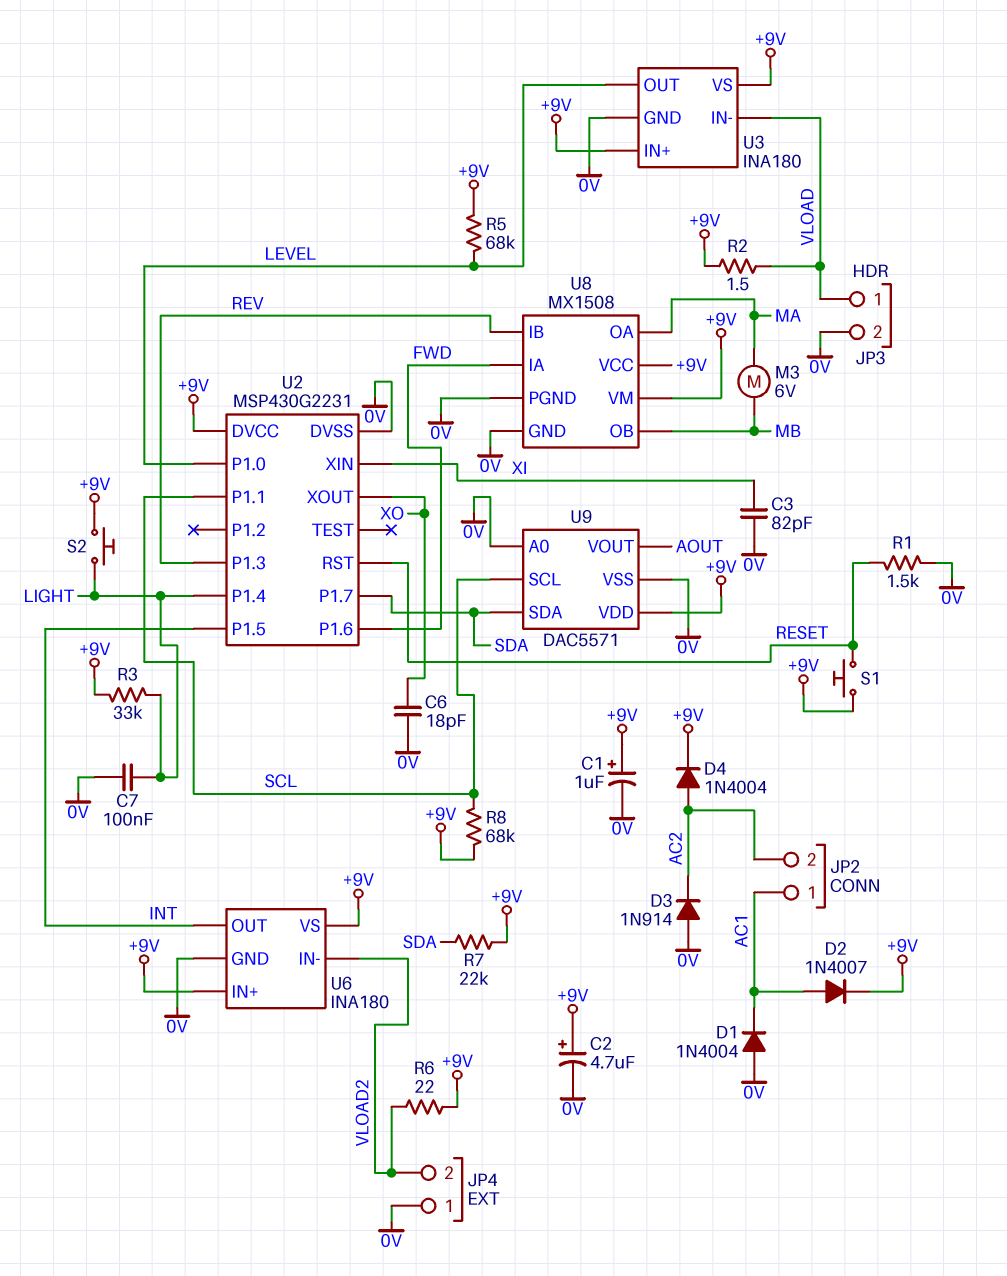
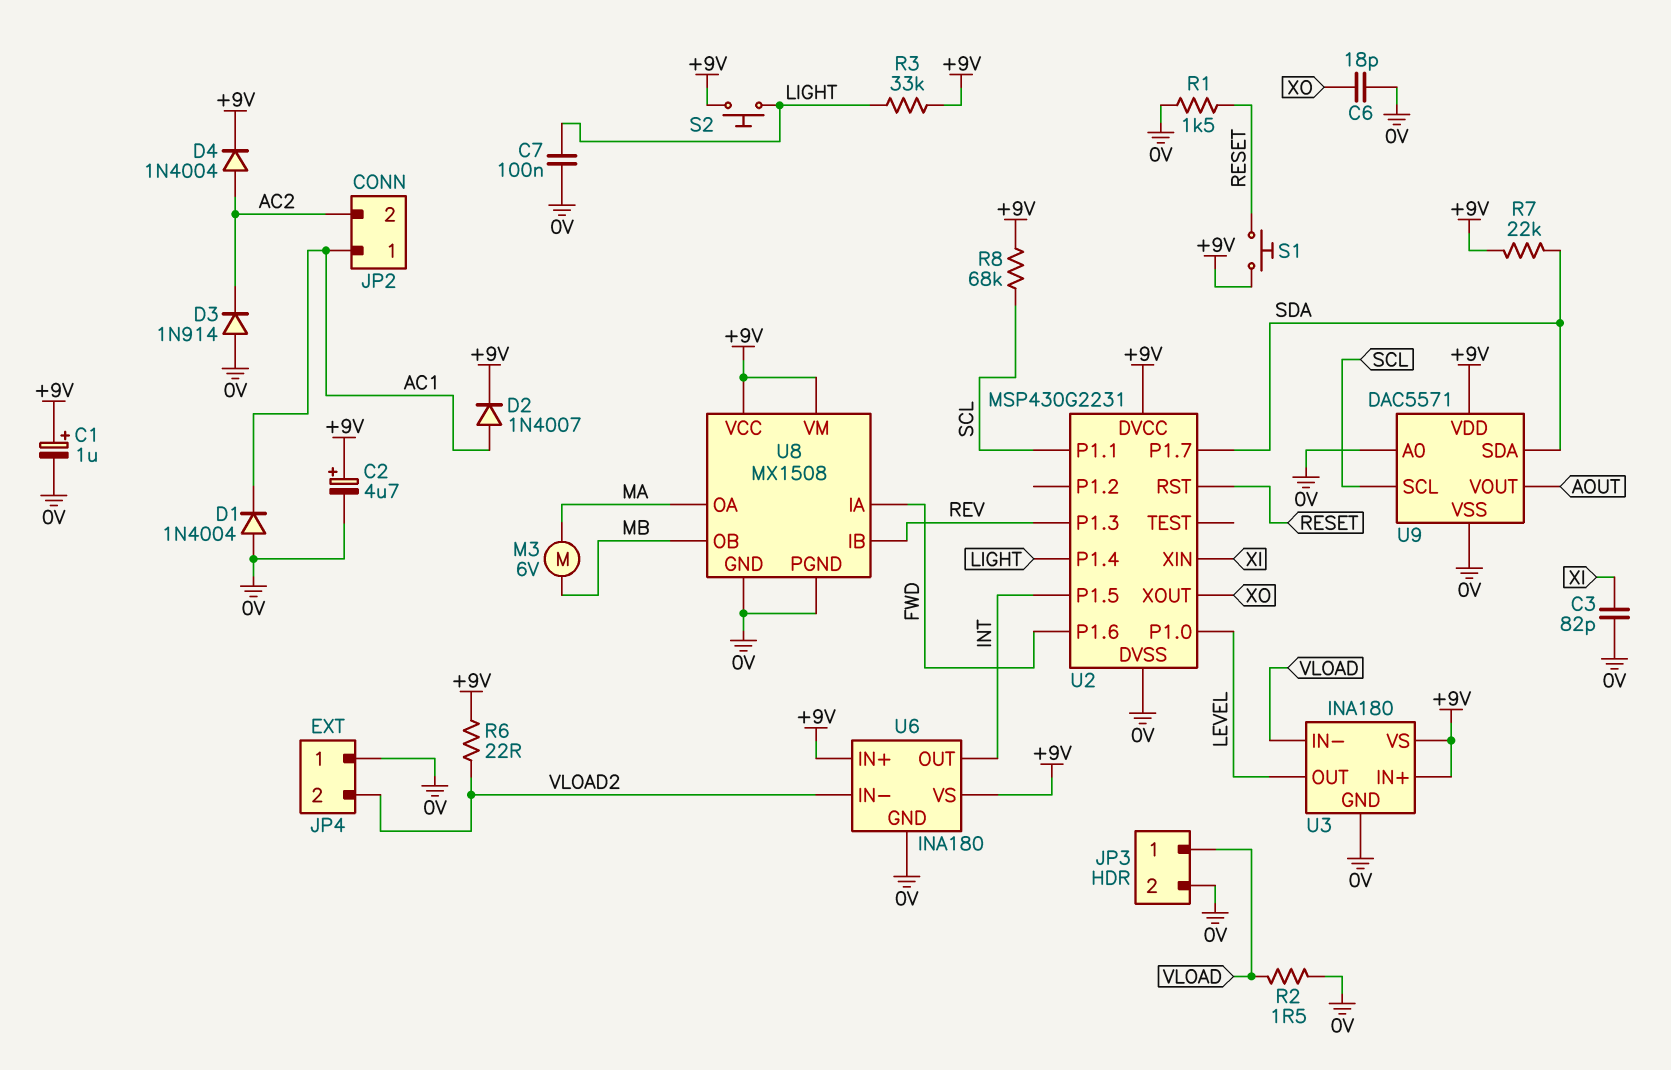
R2: 1.5 (+9V, VLOAD) -> 1.5 (0V, VLOAD)
R5: 68k (+9V, LEVEL) -> none

